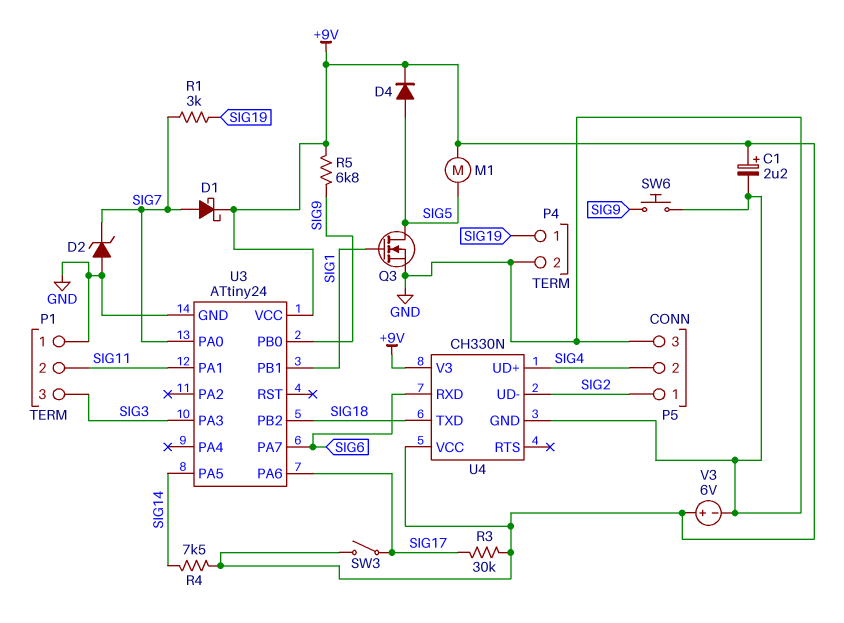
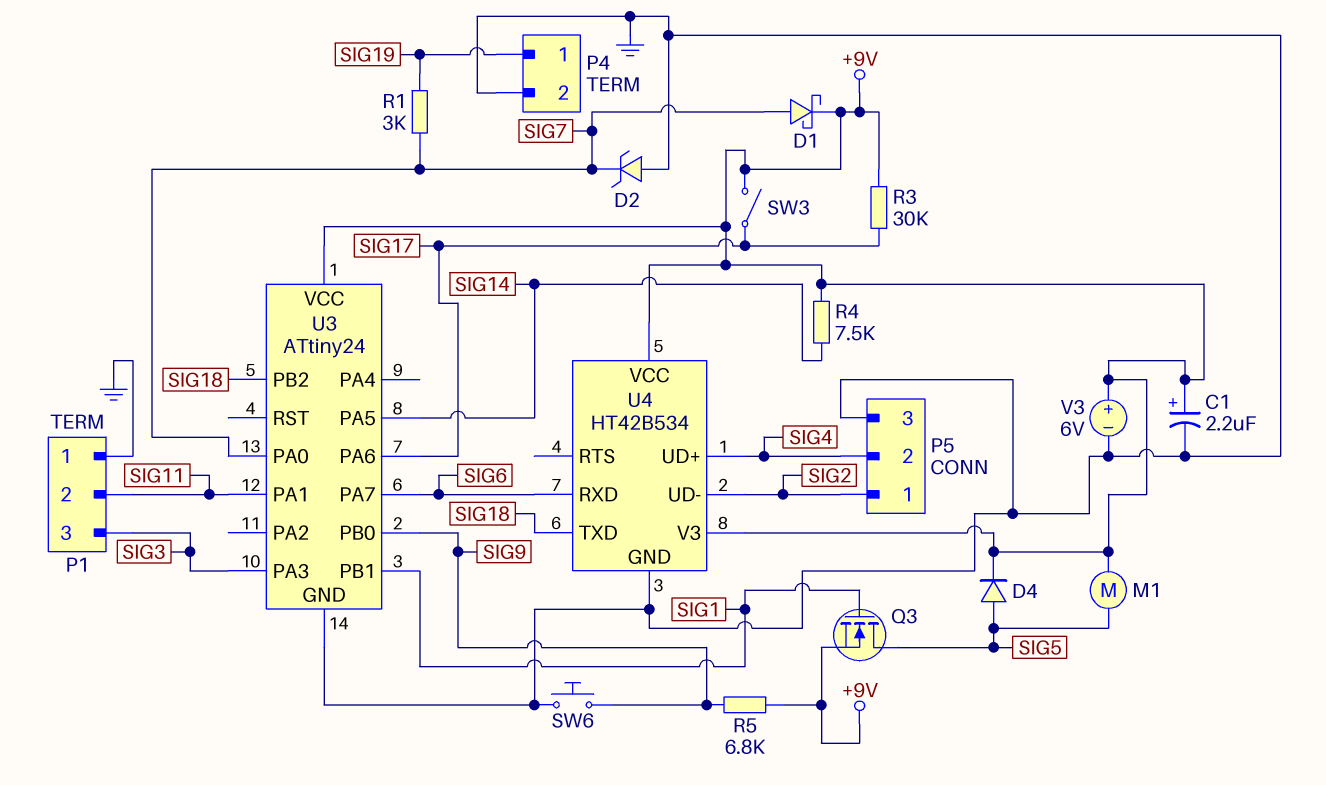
Q3: NMOS (G SIG1, D SIG5, S GND) -> NMOS (G SIG1, D SIG5, S +9V)
U4: CH330N -> HT42B534

